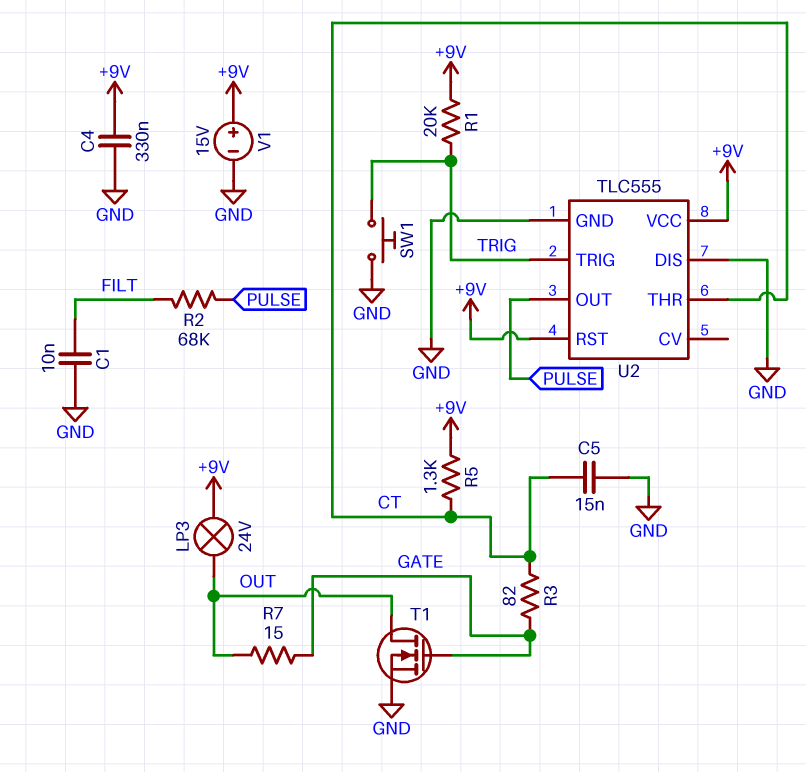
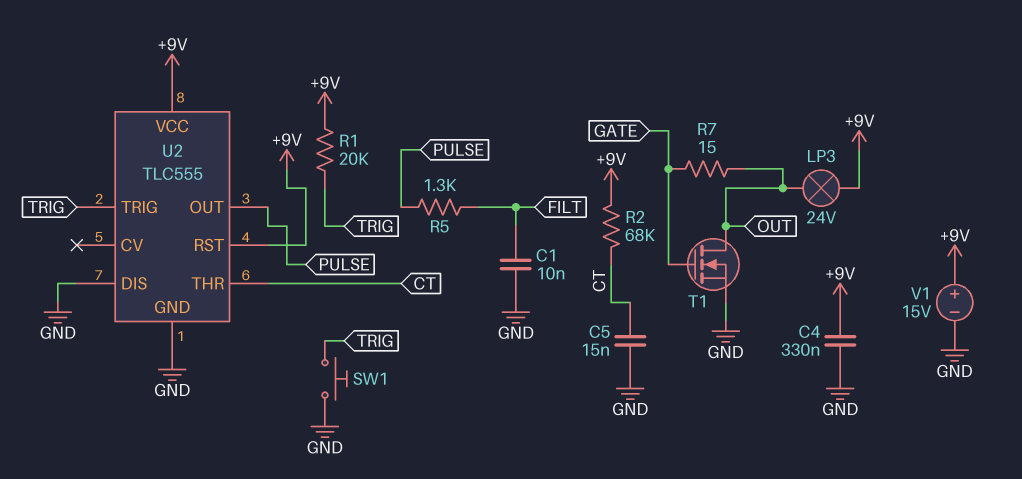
R2: 68k (FILT, PULSE) -> 68k (+9V, CT)
R3: 82 (CT, GATE) -> none
R5: 1.3k (+9V, CT) -> 1.3k (FILT, PULSE)

